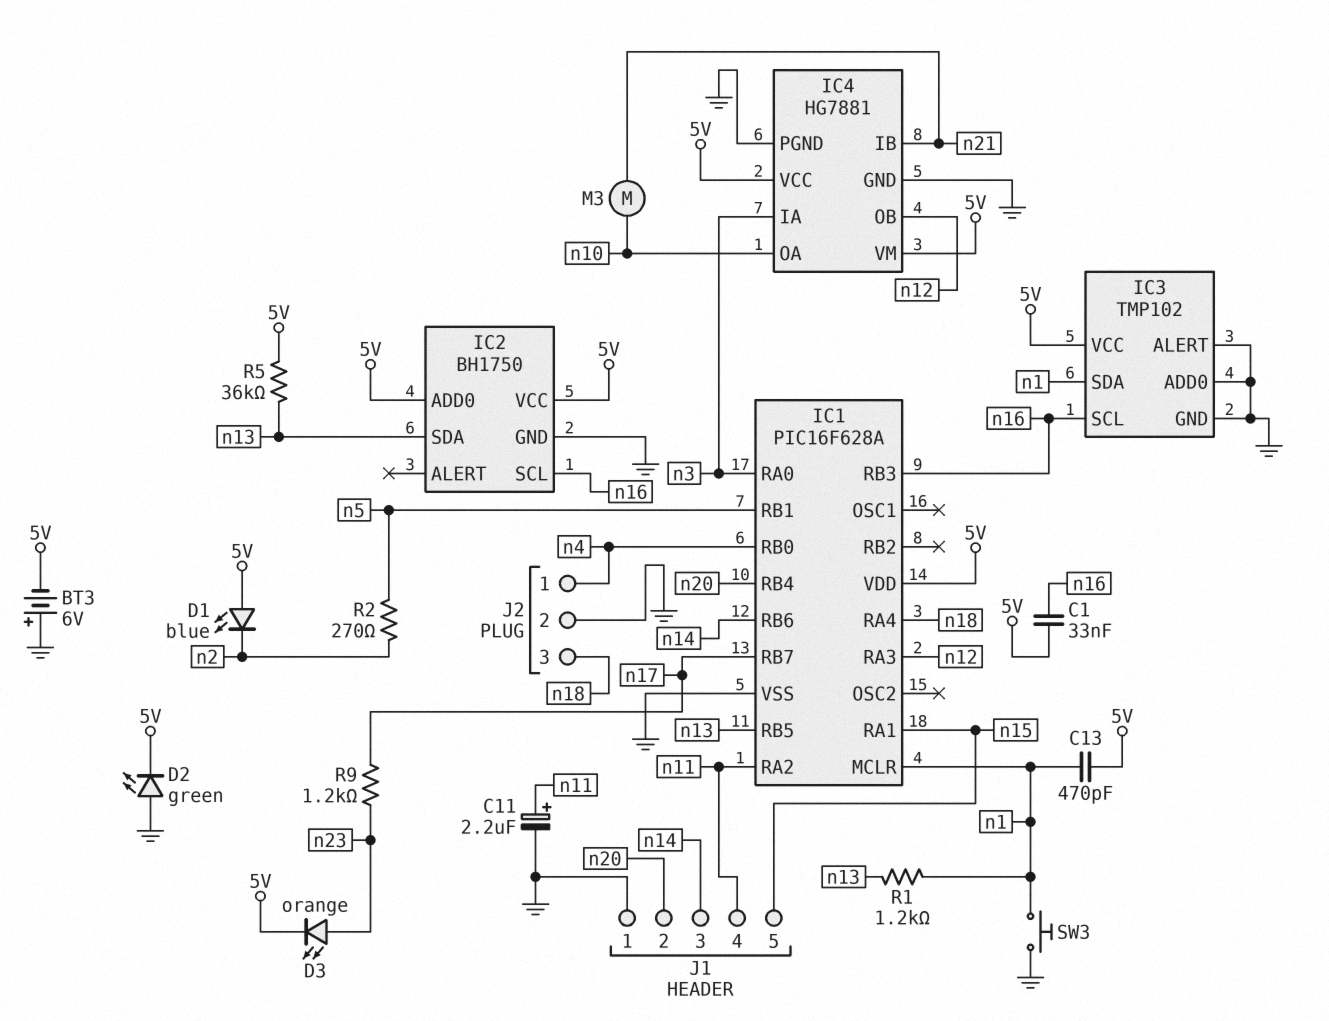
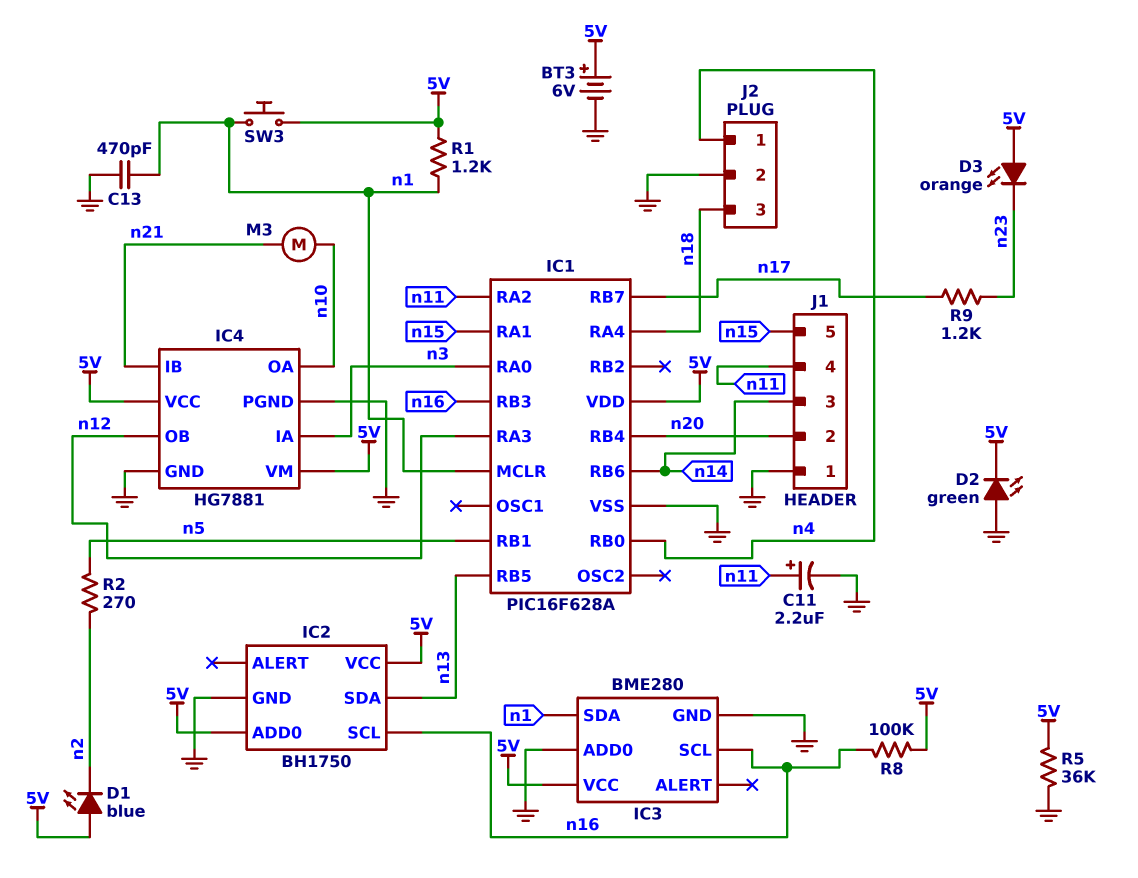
BT3: 6V (plus GND, minus 5V) -> 6V (plus 5V, minus GND)
C1: 33nF (5V, n16) -> none
C13: 470pF (5V, n1) -> 470pF (GND, n1)
D3: LED orange (A n23, K 5V) -> LED orange (A 5V, K n23)
IC3: TMP102 -> BME280
IC3 pin ALERT: GND -> none
R1: 1.2k (n1, n13) -> 1.2k (5V, n1)
R5: 36k (5V, n13) -> 36k (5V, GND)
R8: none -> 100k (5V, n16)
SW3: button (GND, n1) -> button (5V, n1)

